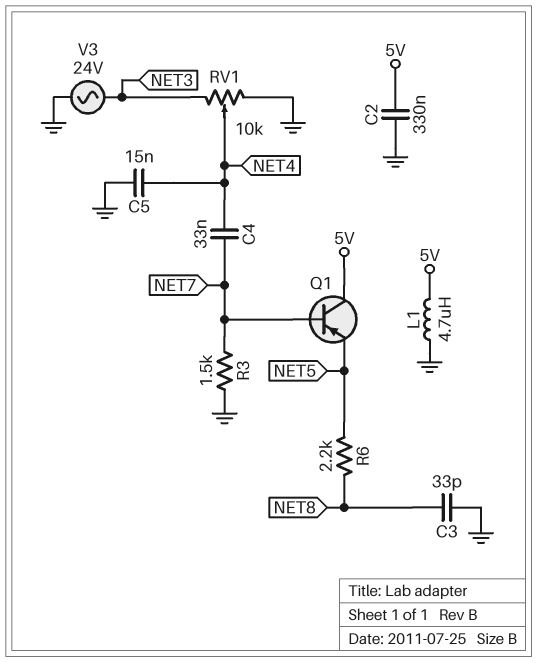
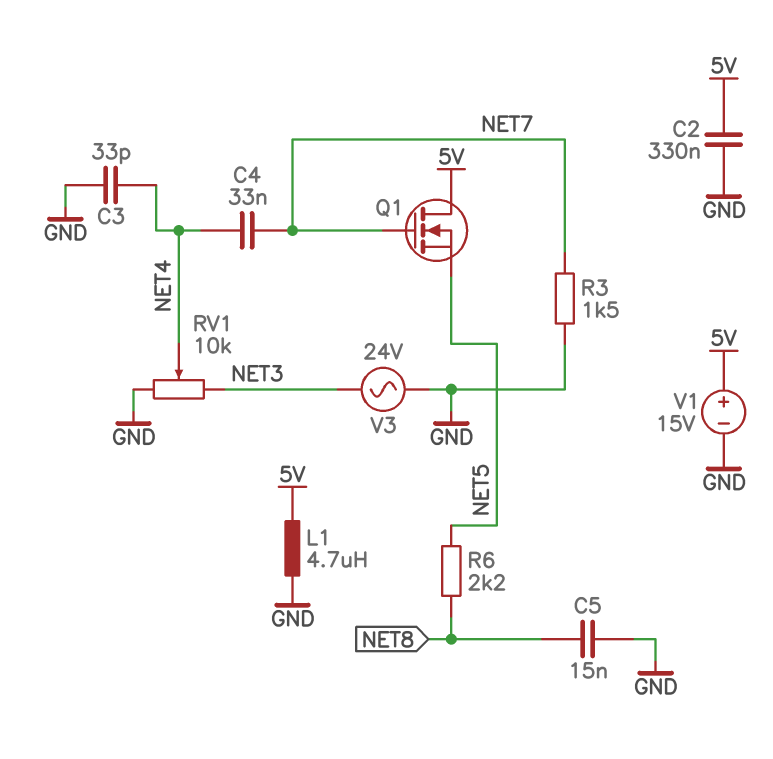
C3: 33pF (GND, NET8) -> 33pF (GND, NET4)
C5: 15nF (GND, NET4) -> 15nF (GND, NET8)
Q1: PNP (B NET7, C 5V, E NET5) -> NMOS (G NET7, D 5V, S NET5)
V1: none -> 15V (plus 5V, minus GND)

